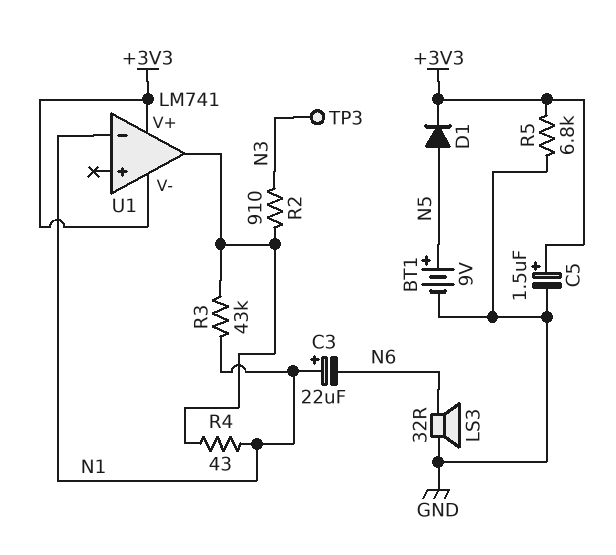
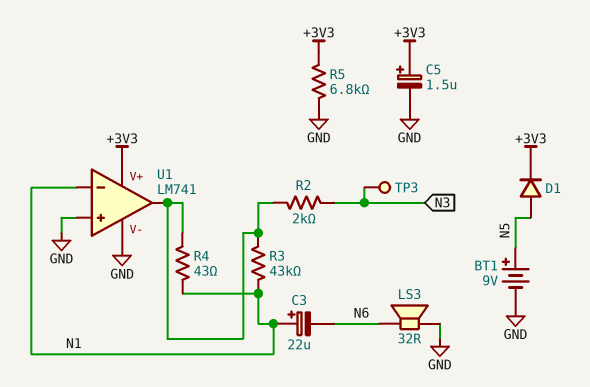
R2: 910 (N3, U1/out) -> 2k (N3, U1/out)
U1 pin V-: +3V3 -> GND
U1 pin in+: none -> GND

